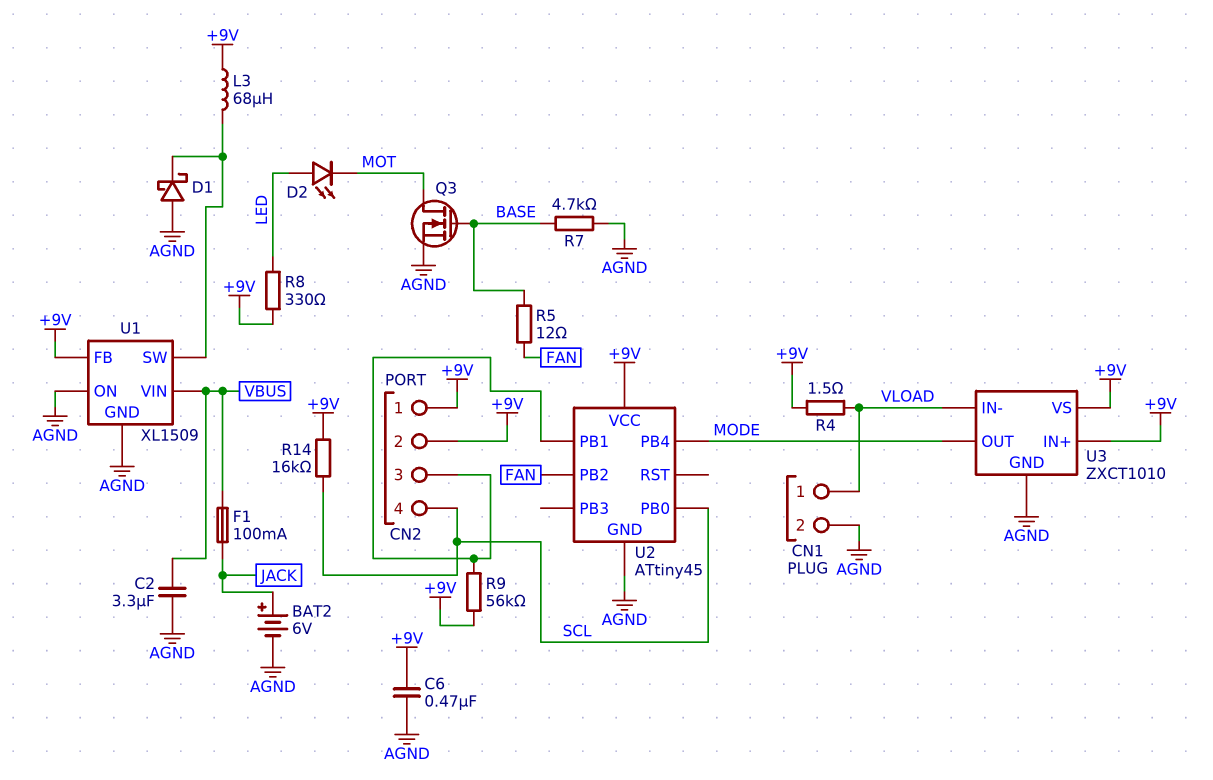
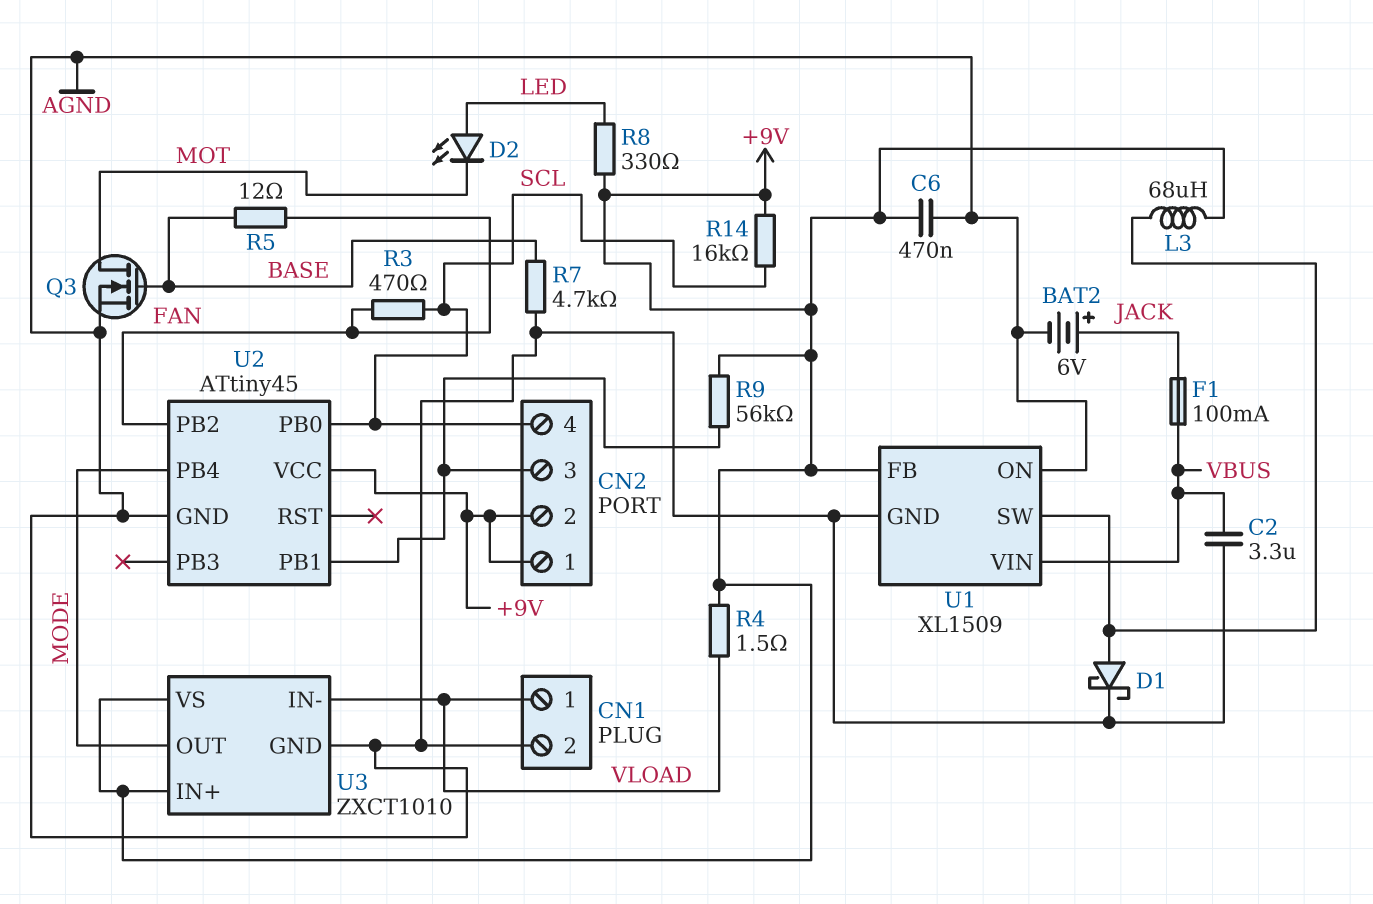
D1: schottky (A AGND, K U1/SW) -> schottky (A U1/SW, K AGND)
R3: none -> 470 (FAN, SCL)

